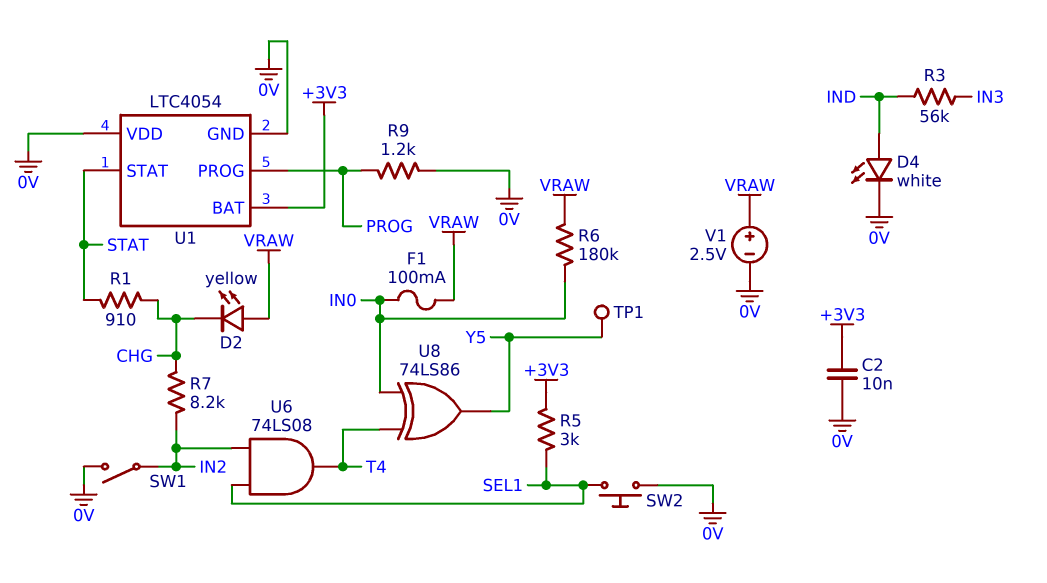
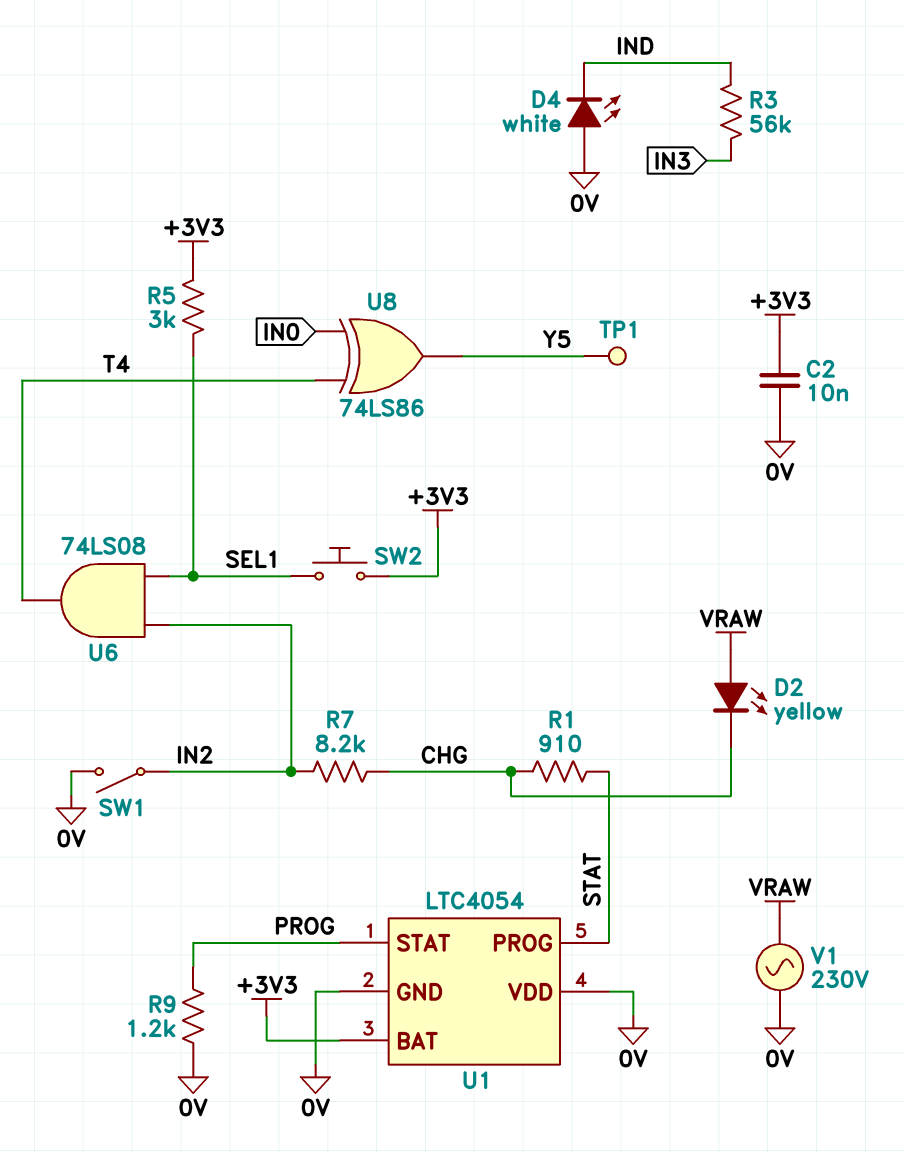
D4: LED white (A IND, K 0V) -> LED white (A 0V, K IND)
F1: 100mA (IN0, VRAW) -> none
R6: 180k (IN0, VRAW) -> none
SW2: button (0V, SEL1) -> button (+3V3, SEL1)
U1 pin PROG: PROG -> STAT
U1 pin STAT: STAT -> PROG
V1: 2.5V (plus VRAW, minus 0V) -> AC 230V (0V, VRAW)

